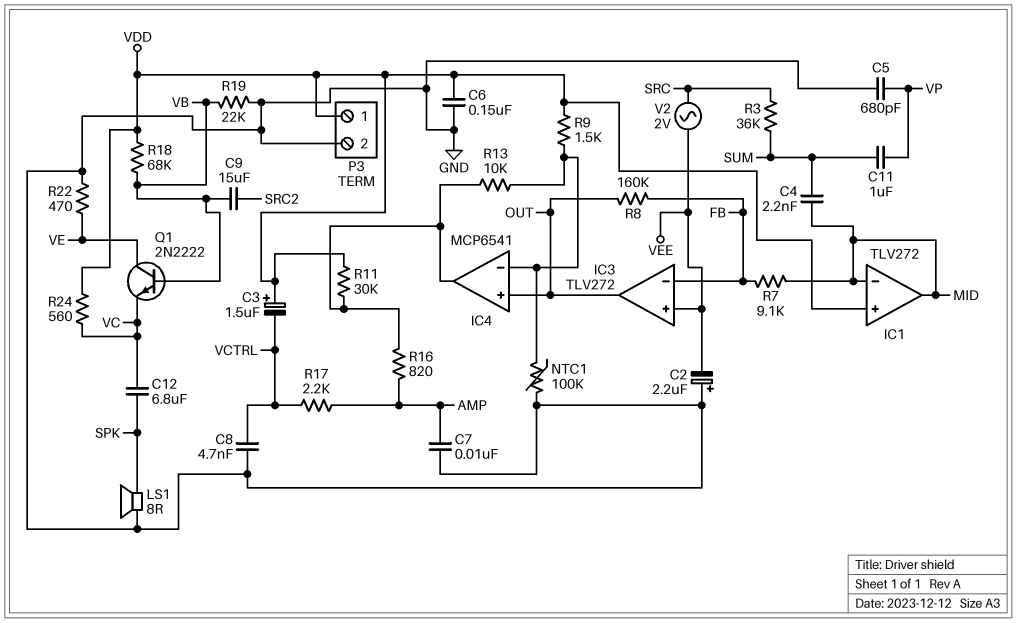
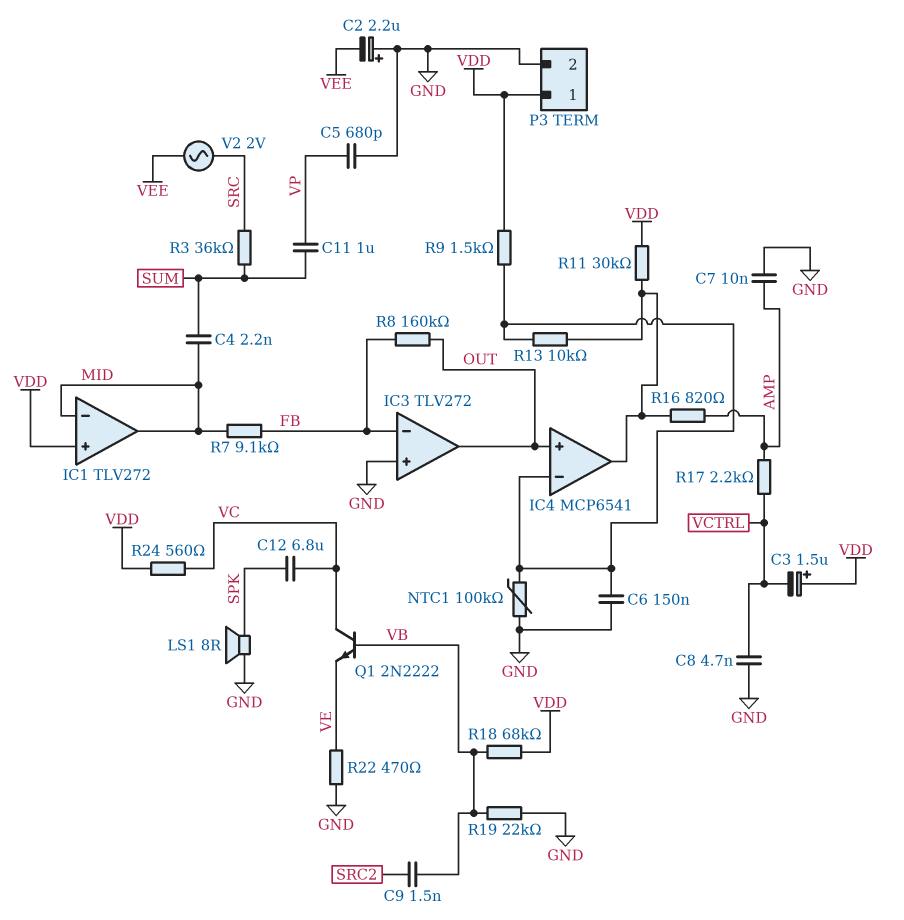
C6: 150nF (GND, VDD) -> 150nF (GND, IC4/in-)
C9: 15uF (SRC2, VB) -> 1.5nF (SRC2, VB)
IC3 pin in+: VEE -> GND
Q1: NPN 2N2222 (B VB, C VE, E VC) -> NPN 2N2222 (B VB, C VC, E VE)

